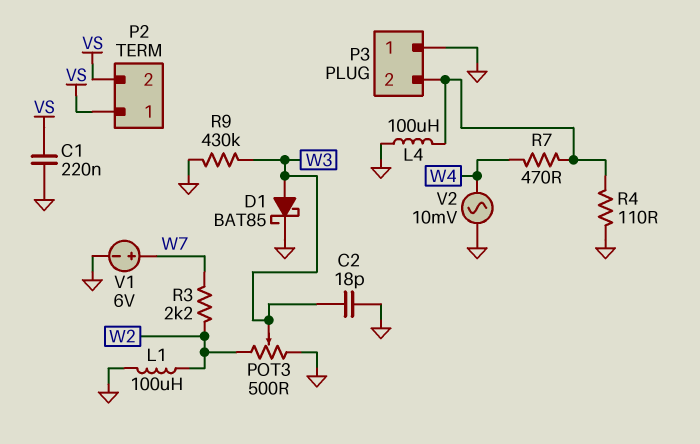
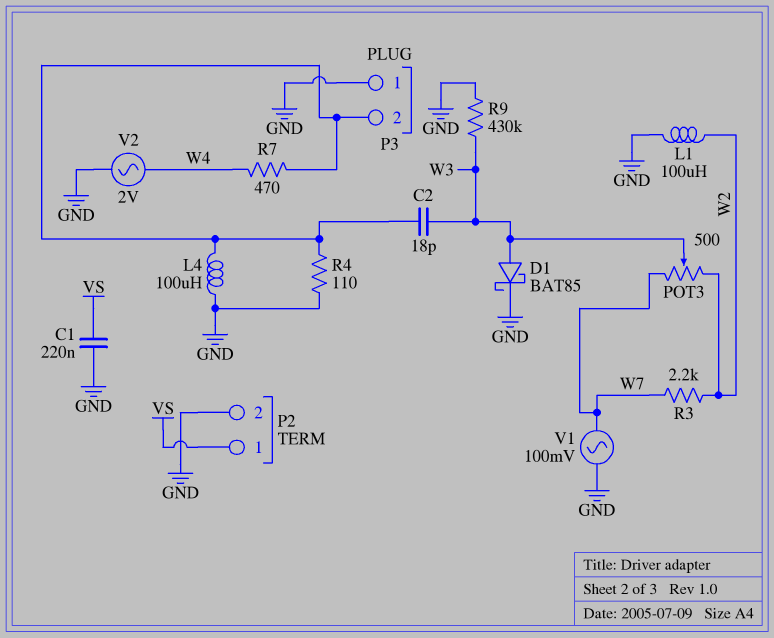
C2: 18pF (GND, W3) -> 18pF (P3/2, W3)
P2 pin 2: VS -> GND
POT3: 500 (GND, W2, wiper W3) -> 500 (W2, W7, wiper W3)
V1: 6V (plus W7, minus GND) -> AC 100mV (GND, W7)
V2: AC 10mV (GND, W4) -> AC 2V (GND, W4)

